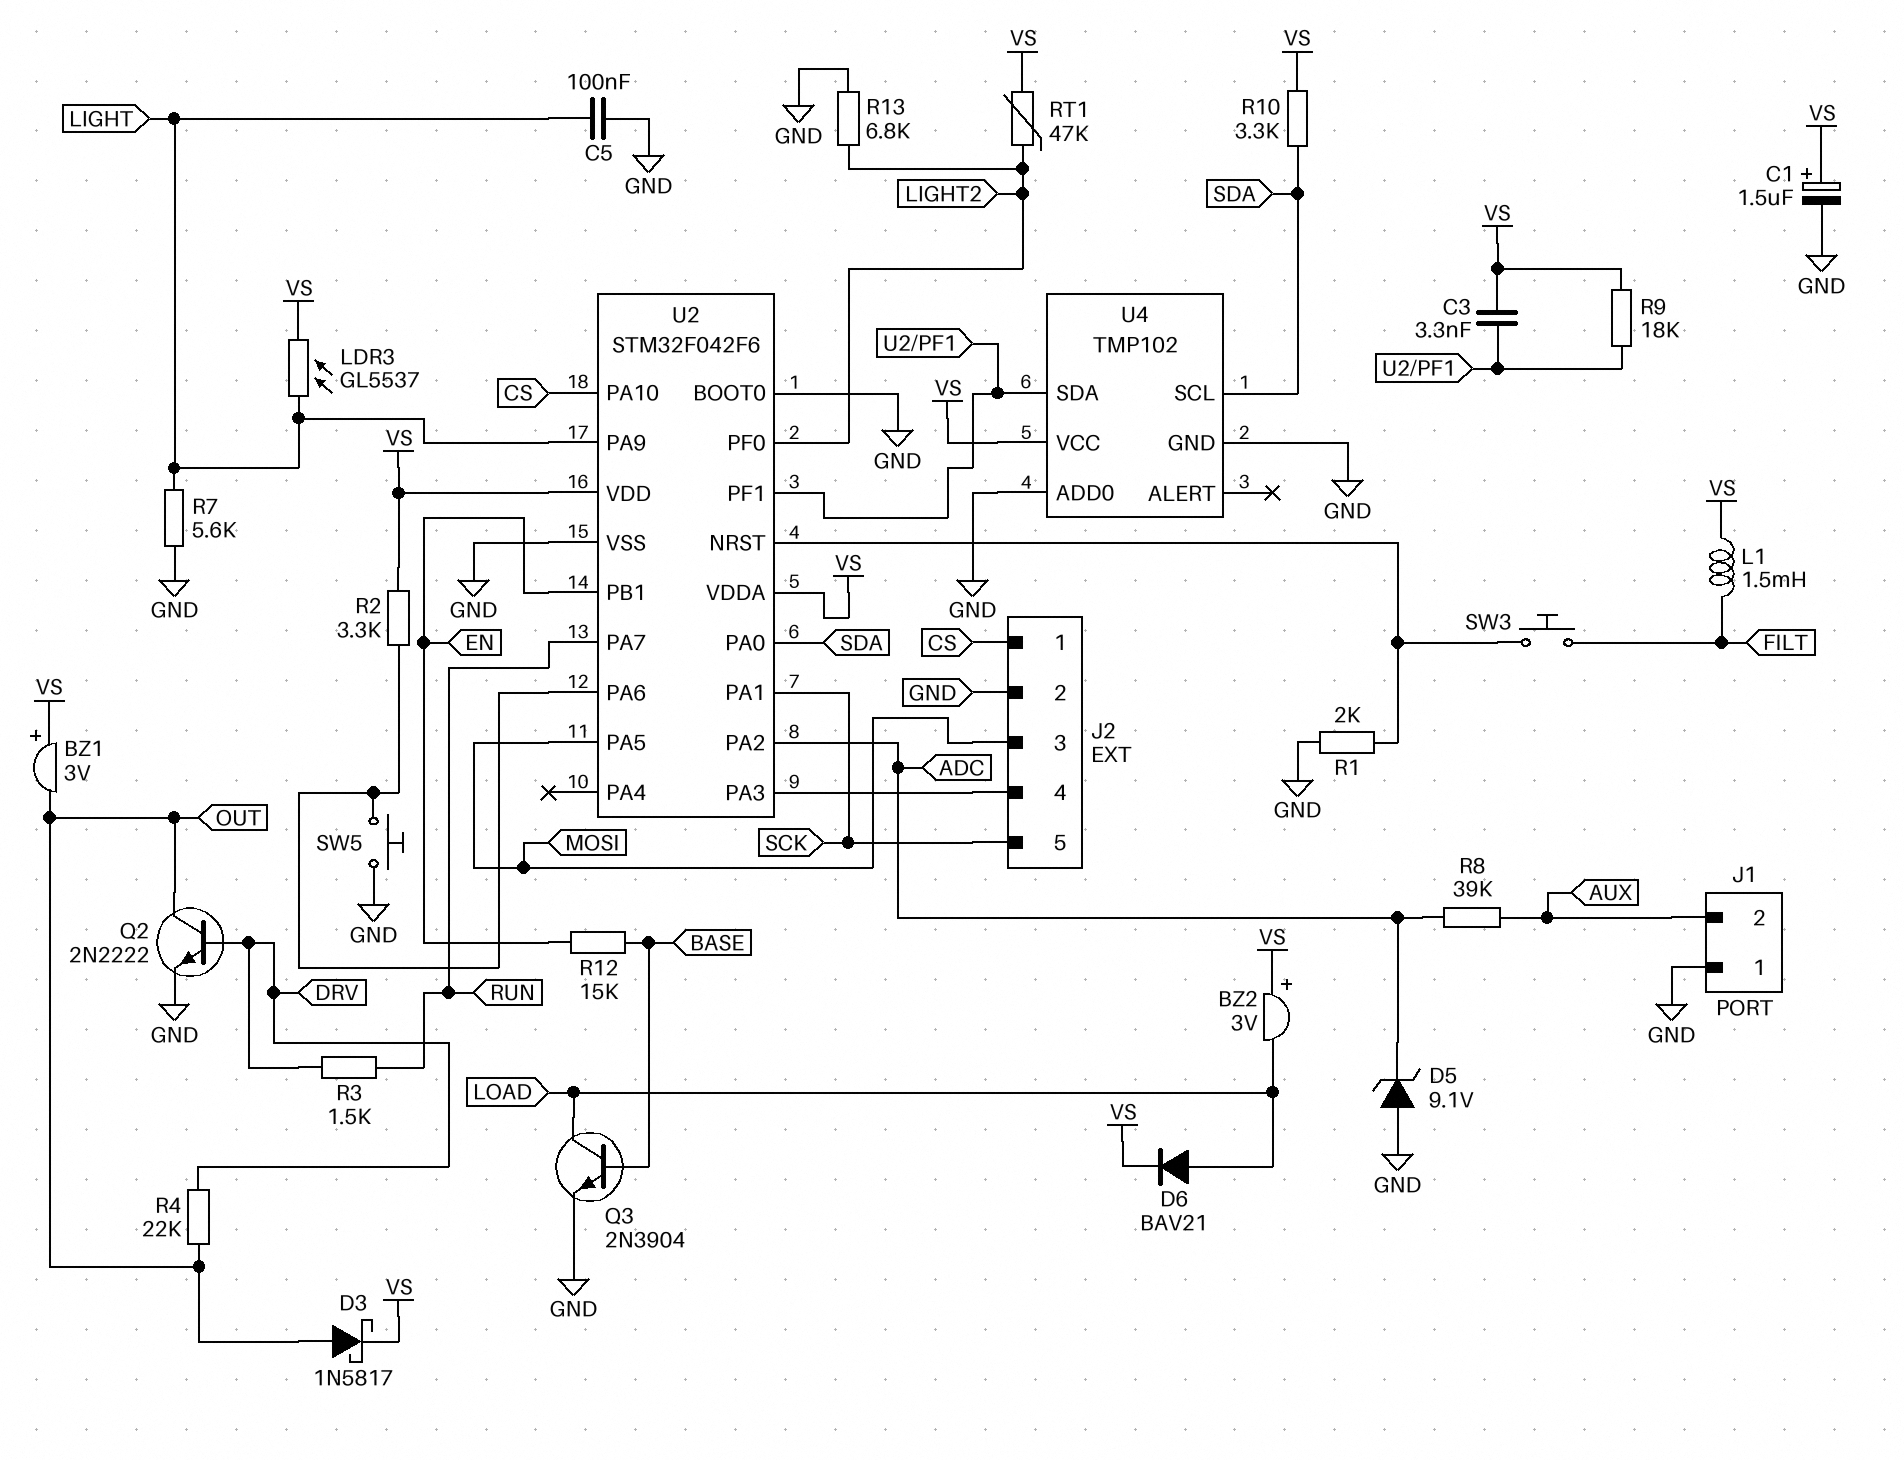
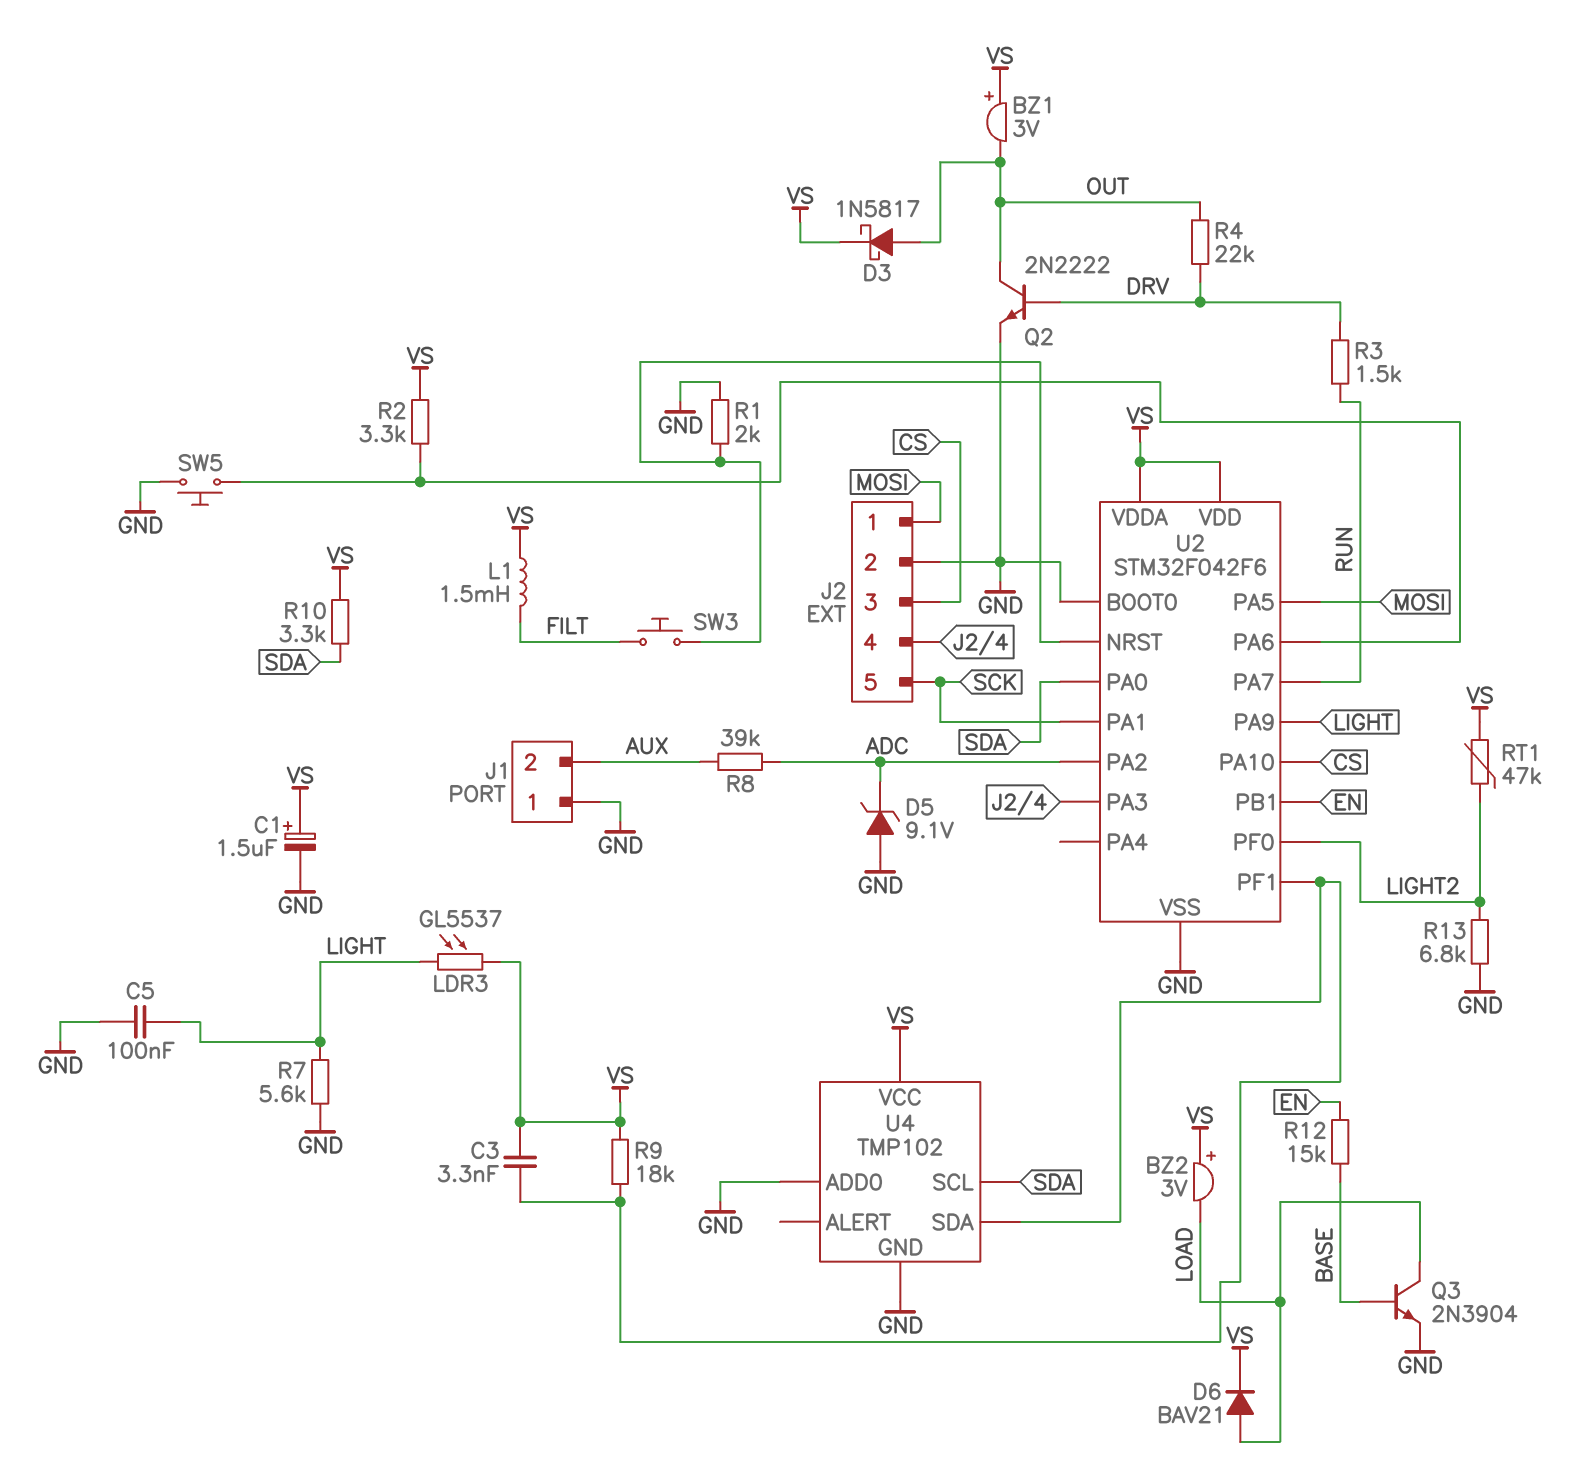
J2 pin 1: CS -> MOSI
J2 pin 3: MOSI -> CS

